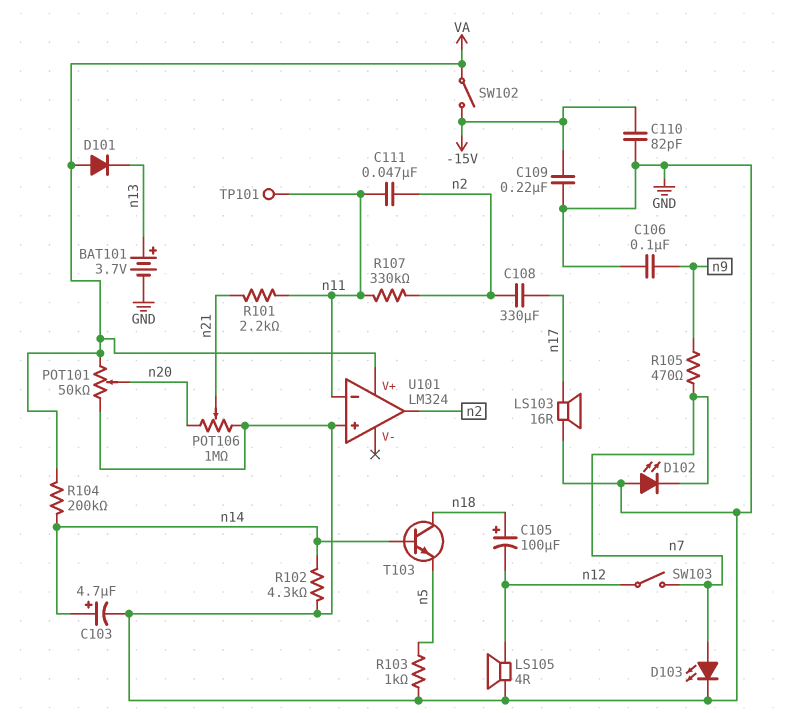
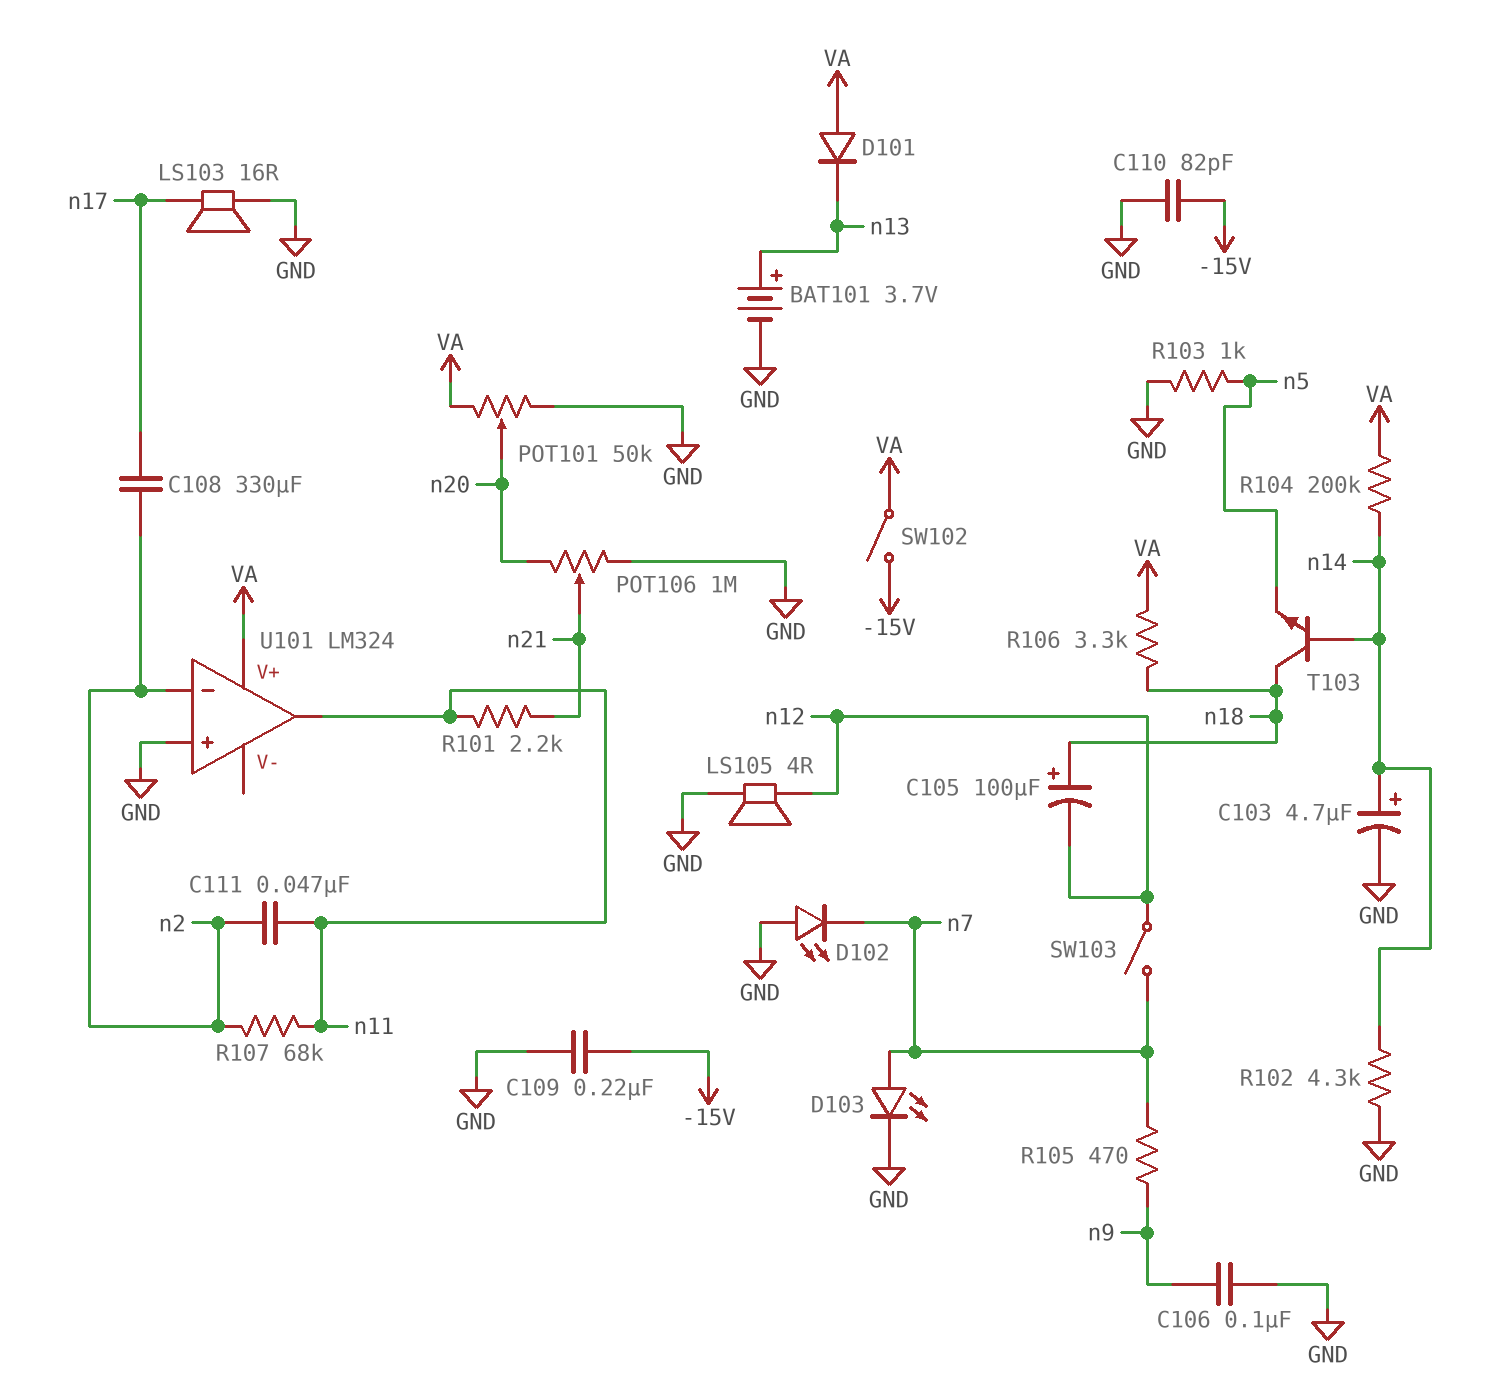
R106: none -> 3.3k (VA, n18)
R107: 330k (n2, n11) -> 68k (n2, n11)
TP101: test point (n11) -> none
U101 pin in-: n11 -> n2
U101 pin out: n2 -> n11

